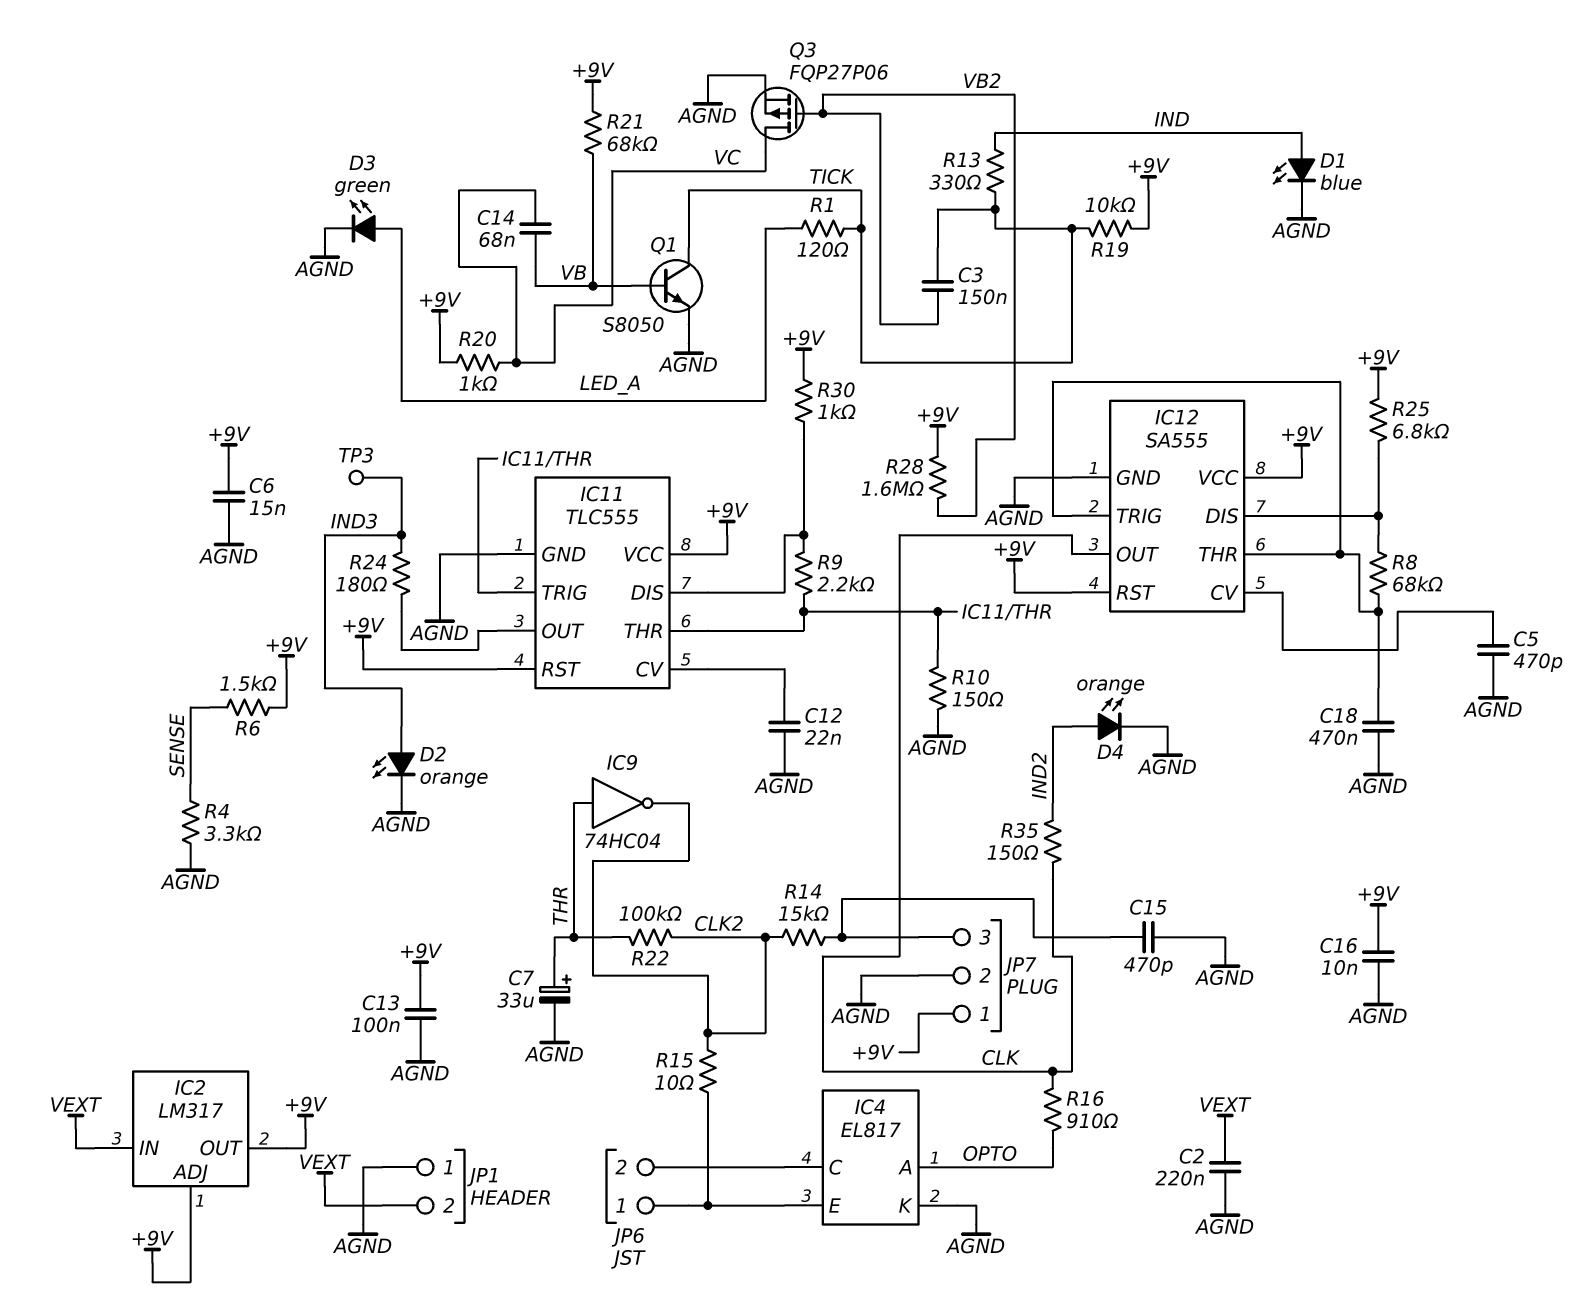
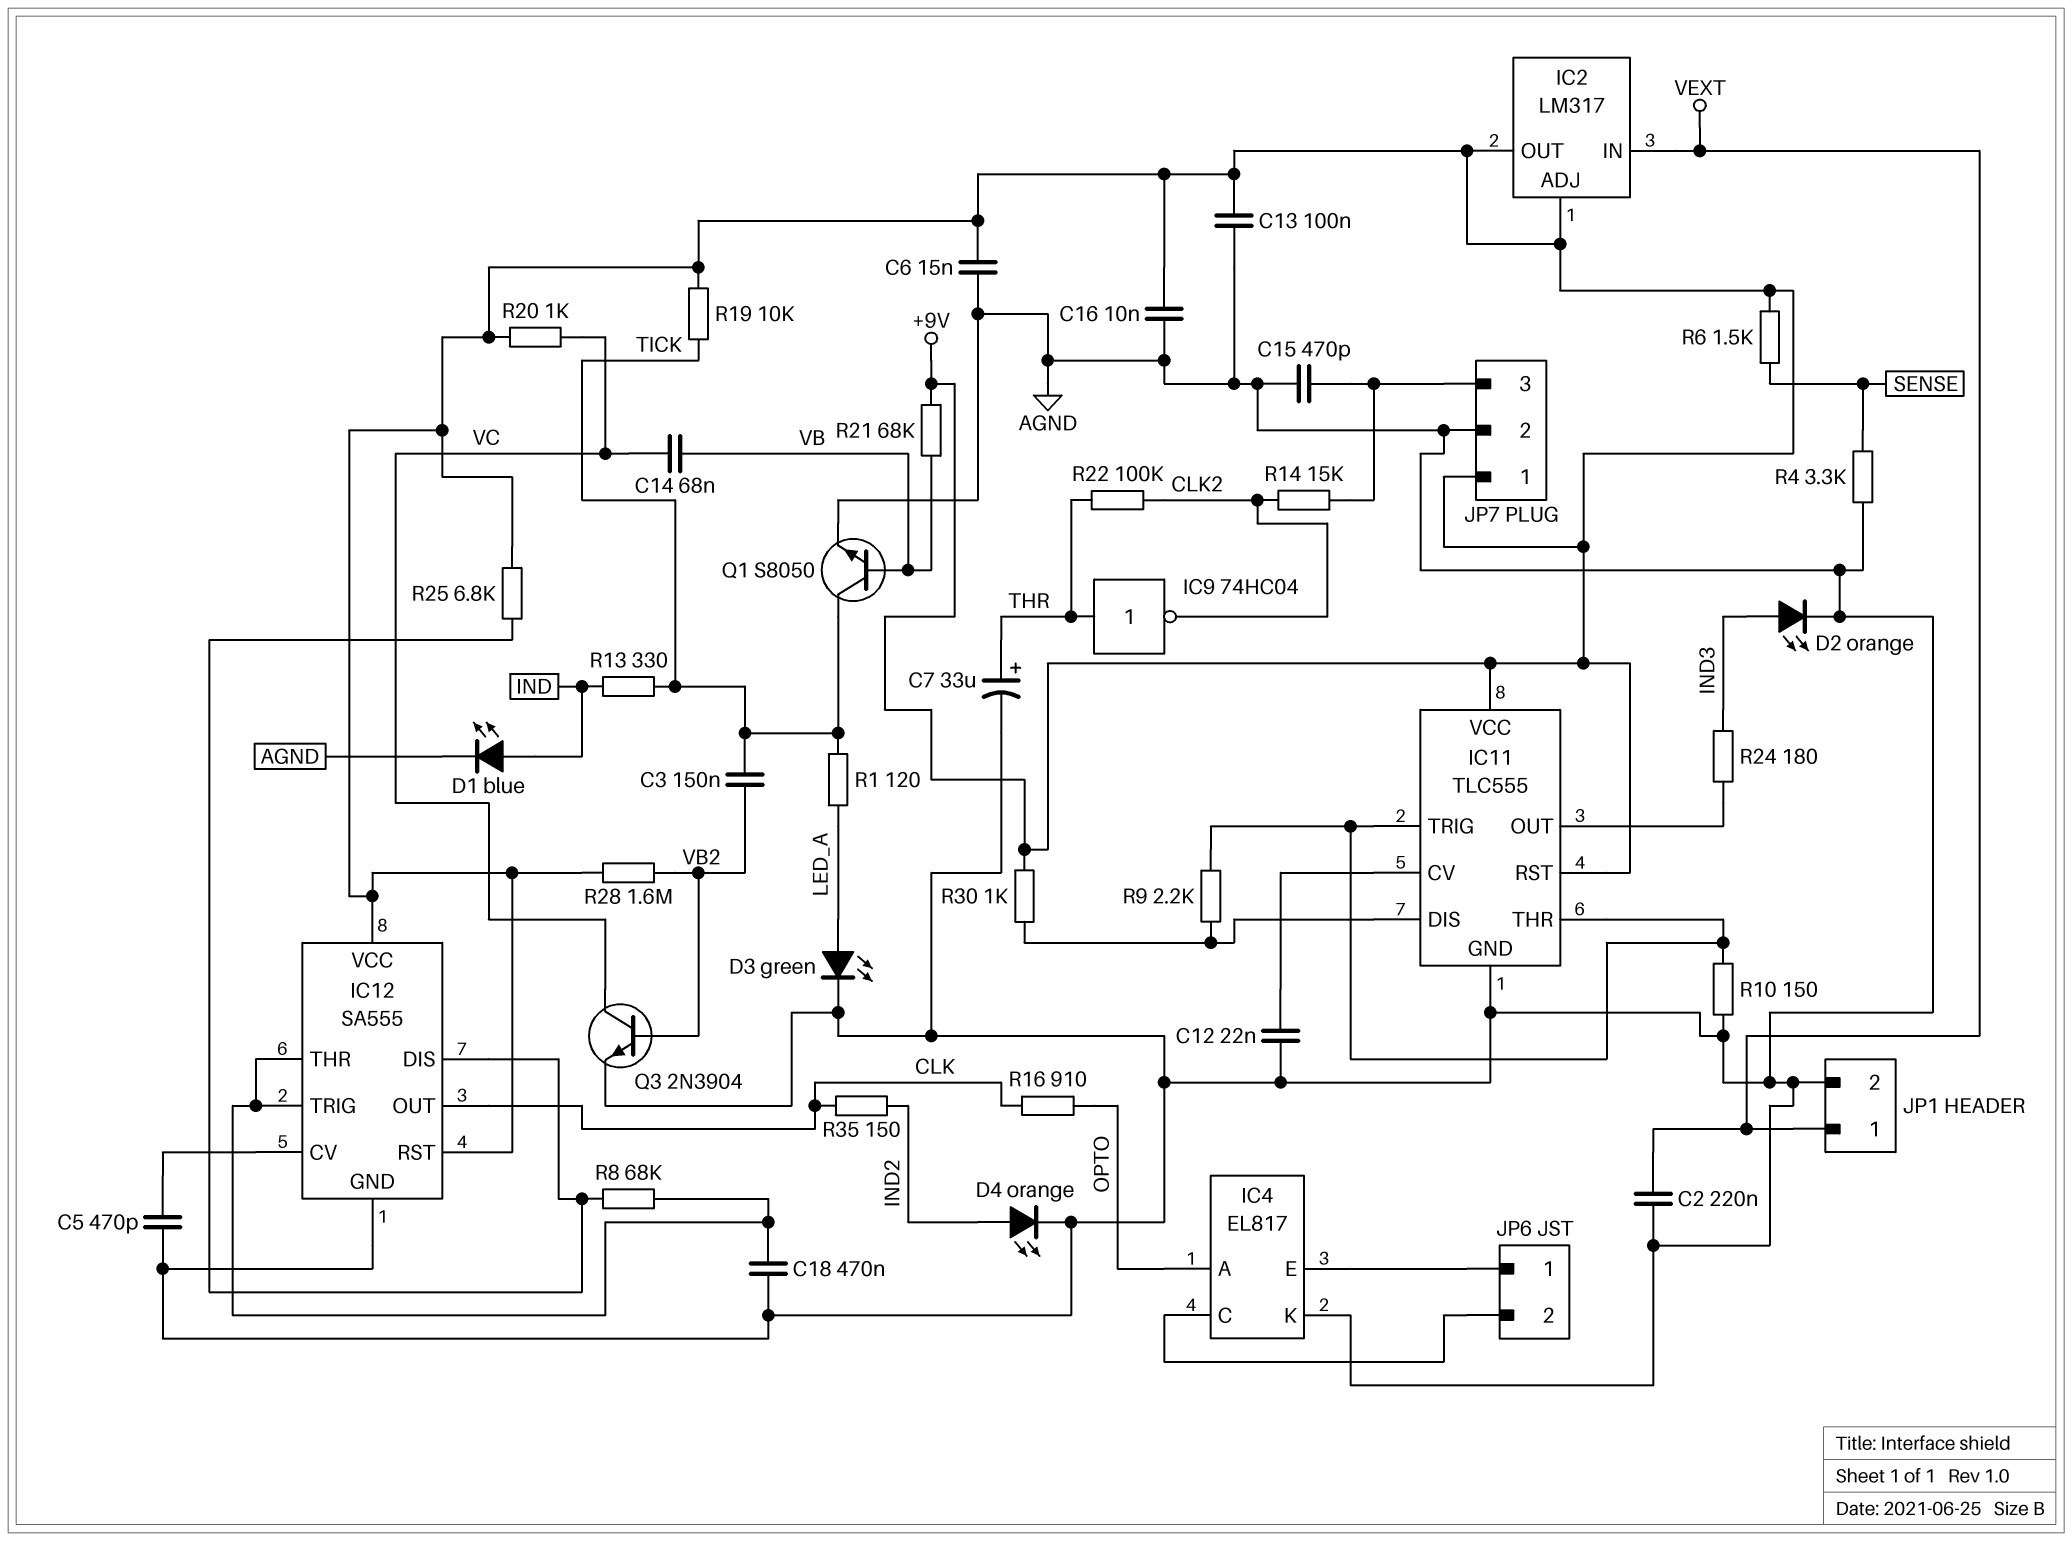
JP1 pin 1: AGND -> VEXT
JP1 pin 2: VEXT -> AGND
Q3: PMOS FQP27P06 (G VB2, D VC, S AGND) -> NPN 2N3904 (B VB2, C VC, E AGND)
R15: 10 (CLK2, IC4/E) -> none
TP3: test point (IND3) -> none

